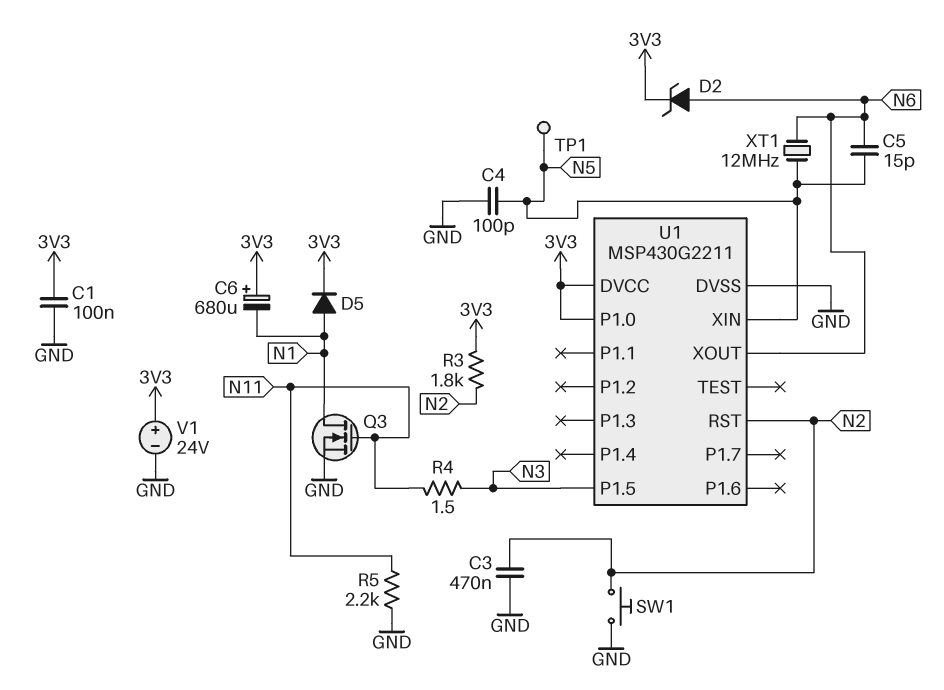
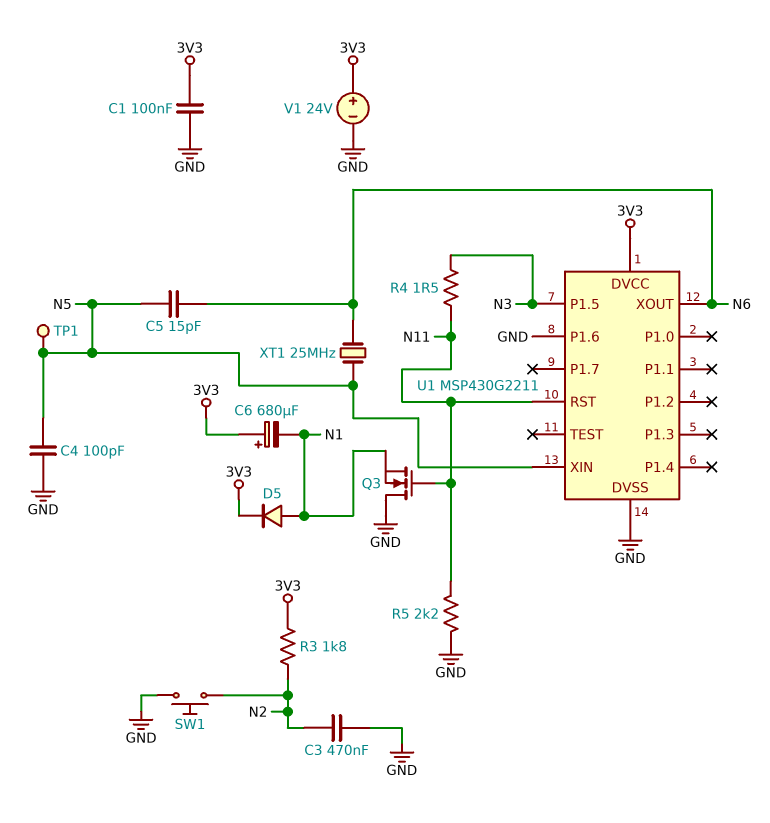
D2: zener (A N6, K 3V3) -> none
Q3: NMOS (G N11, D N1, S GND) -> NMOS (G N11, D GND, S N1)
U1 pin P1.0: 3V3 -> none
U1 pin P1.6: none -> GND
U1 pin RST: N2 -> N11
XT1: 12MHz (N5, N6) -> 25MHz (N5, N6)

